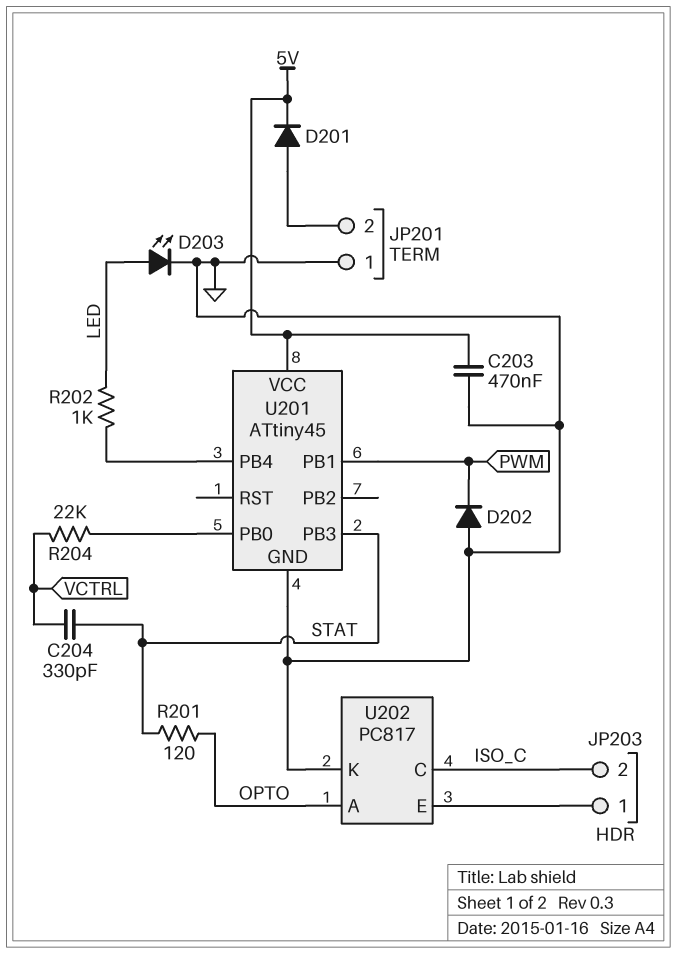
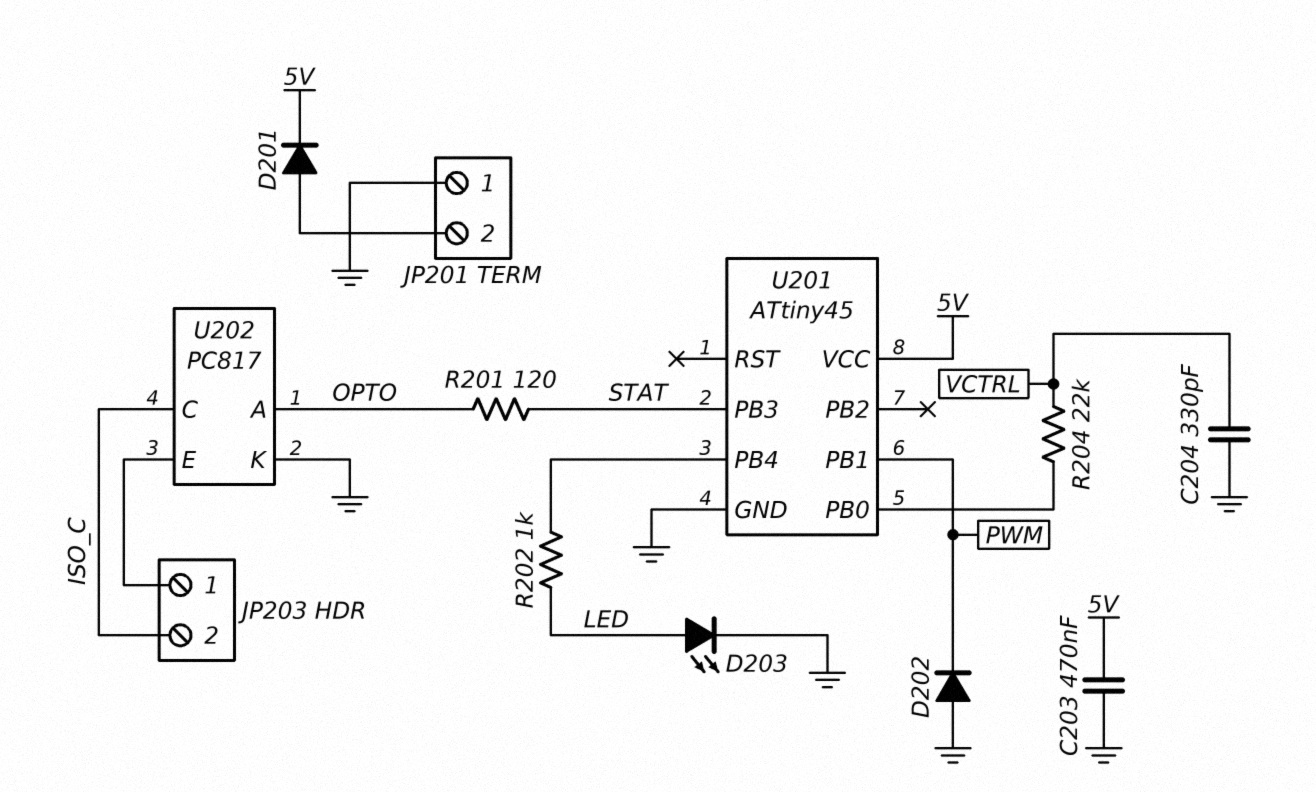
C204: 330pF (STAT, VCTRL) -> 330pF (GND, VCTRL)

